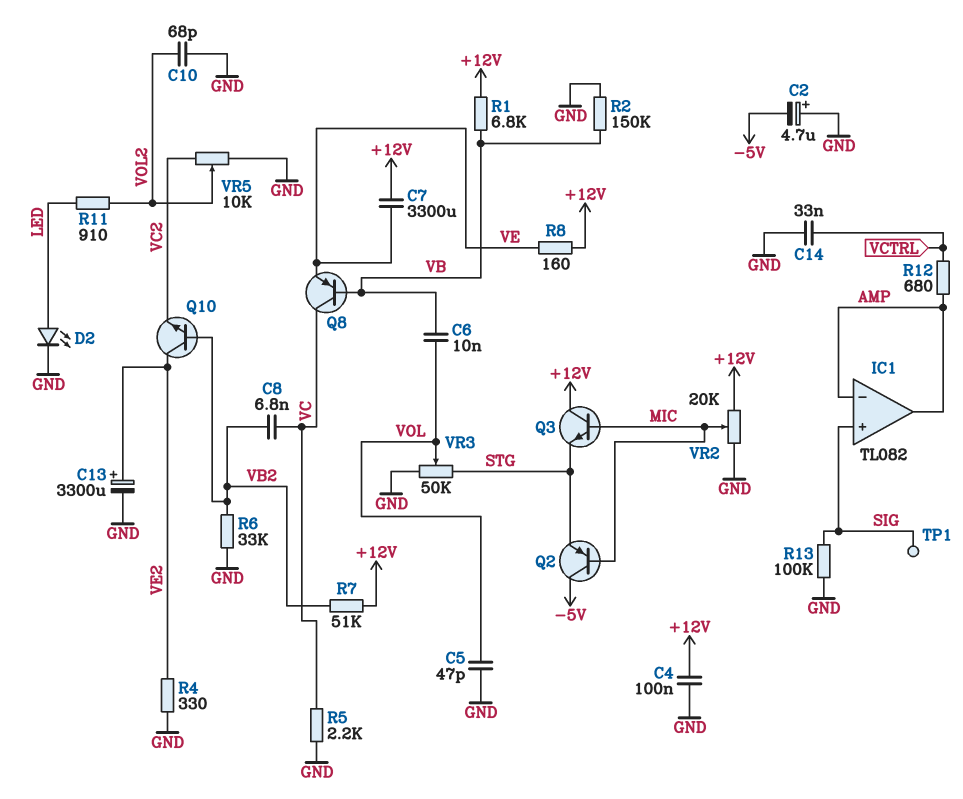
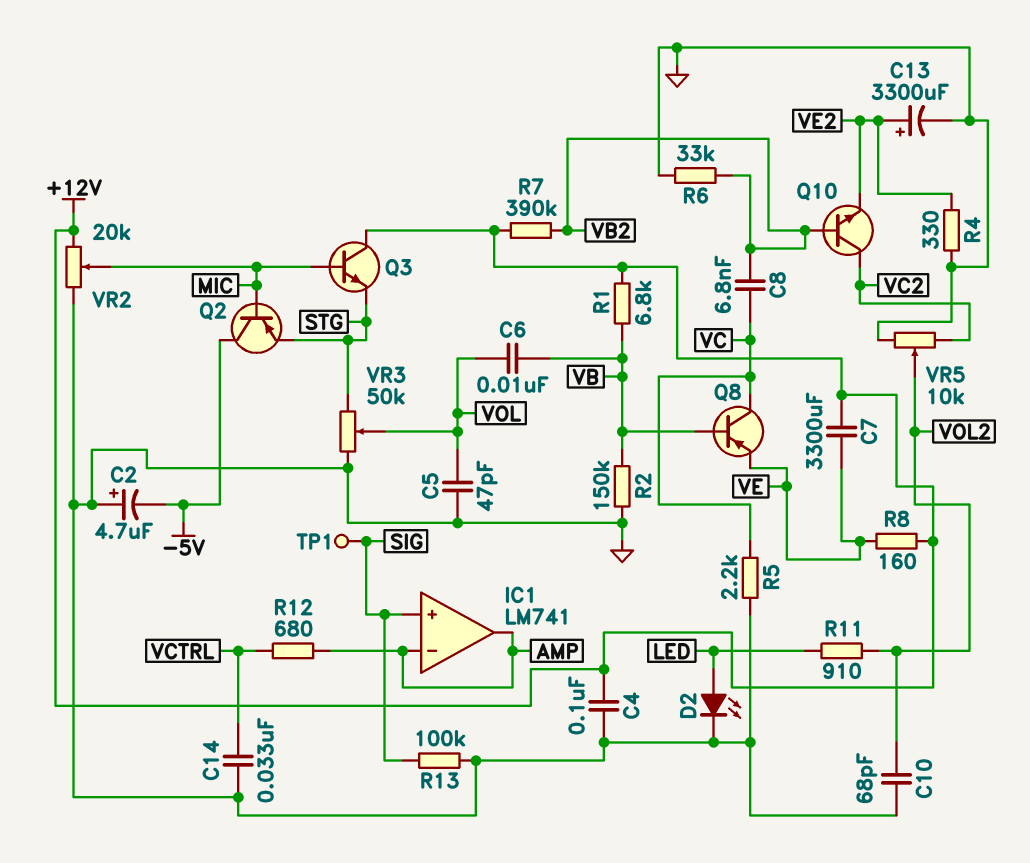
IC1: TL082 -> LM741
Q10: NPN (B VB2, C VE2, E VC2) -> NPN (B VB2, C VC2, E VE2)
R7: 51k (+12V, VB2) -> 390k (+12V, VB2)

